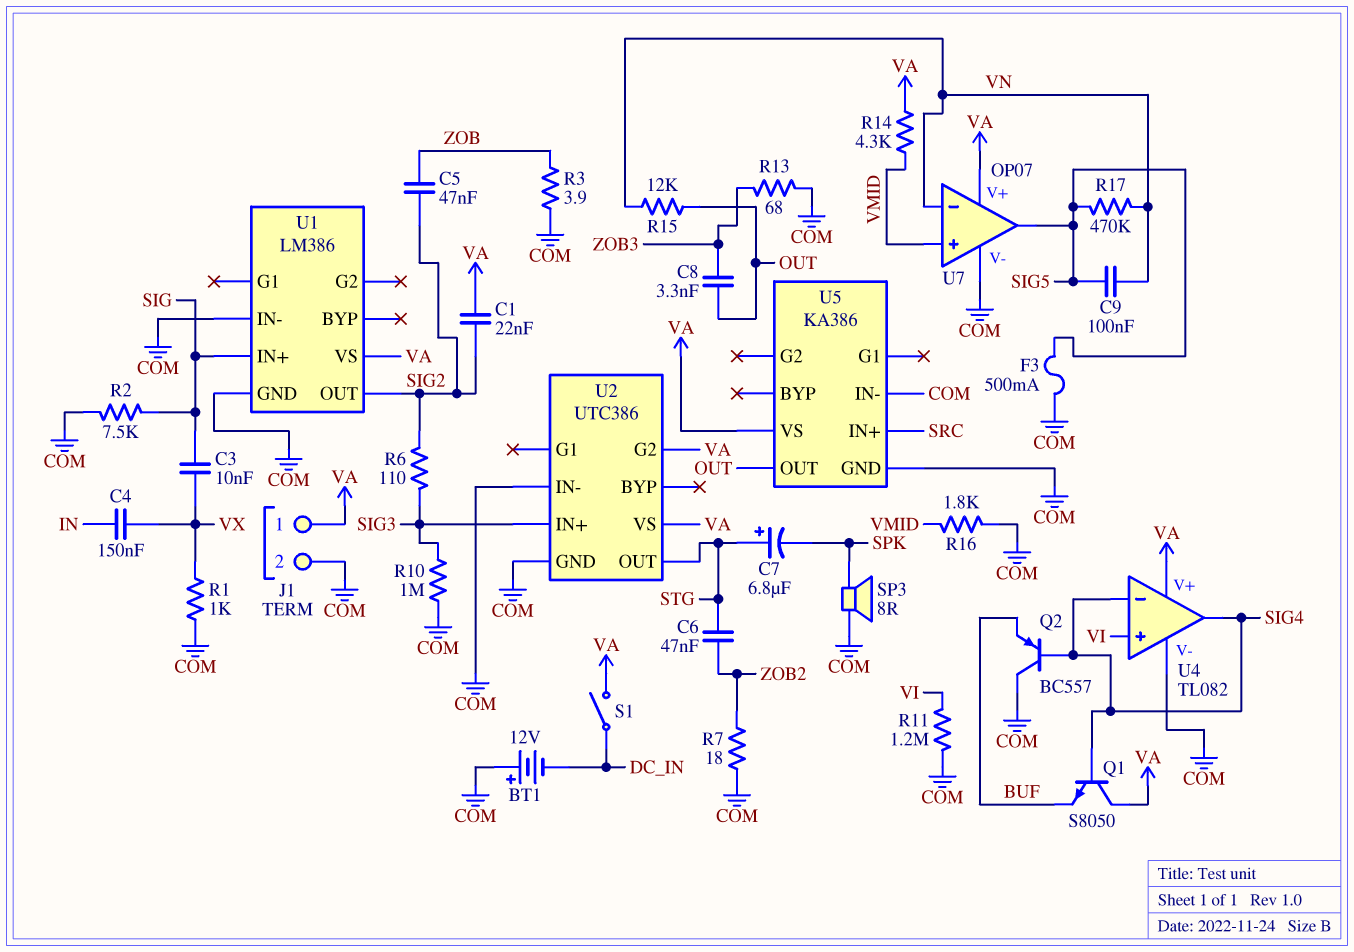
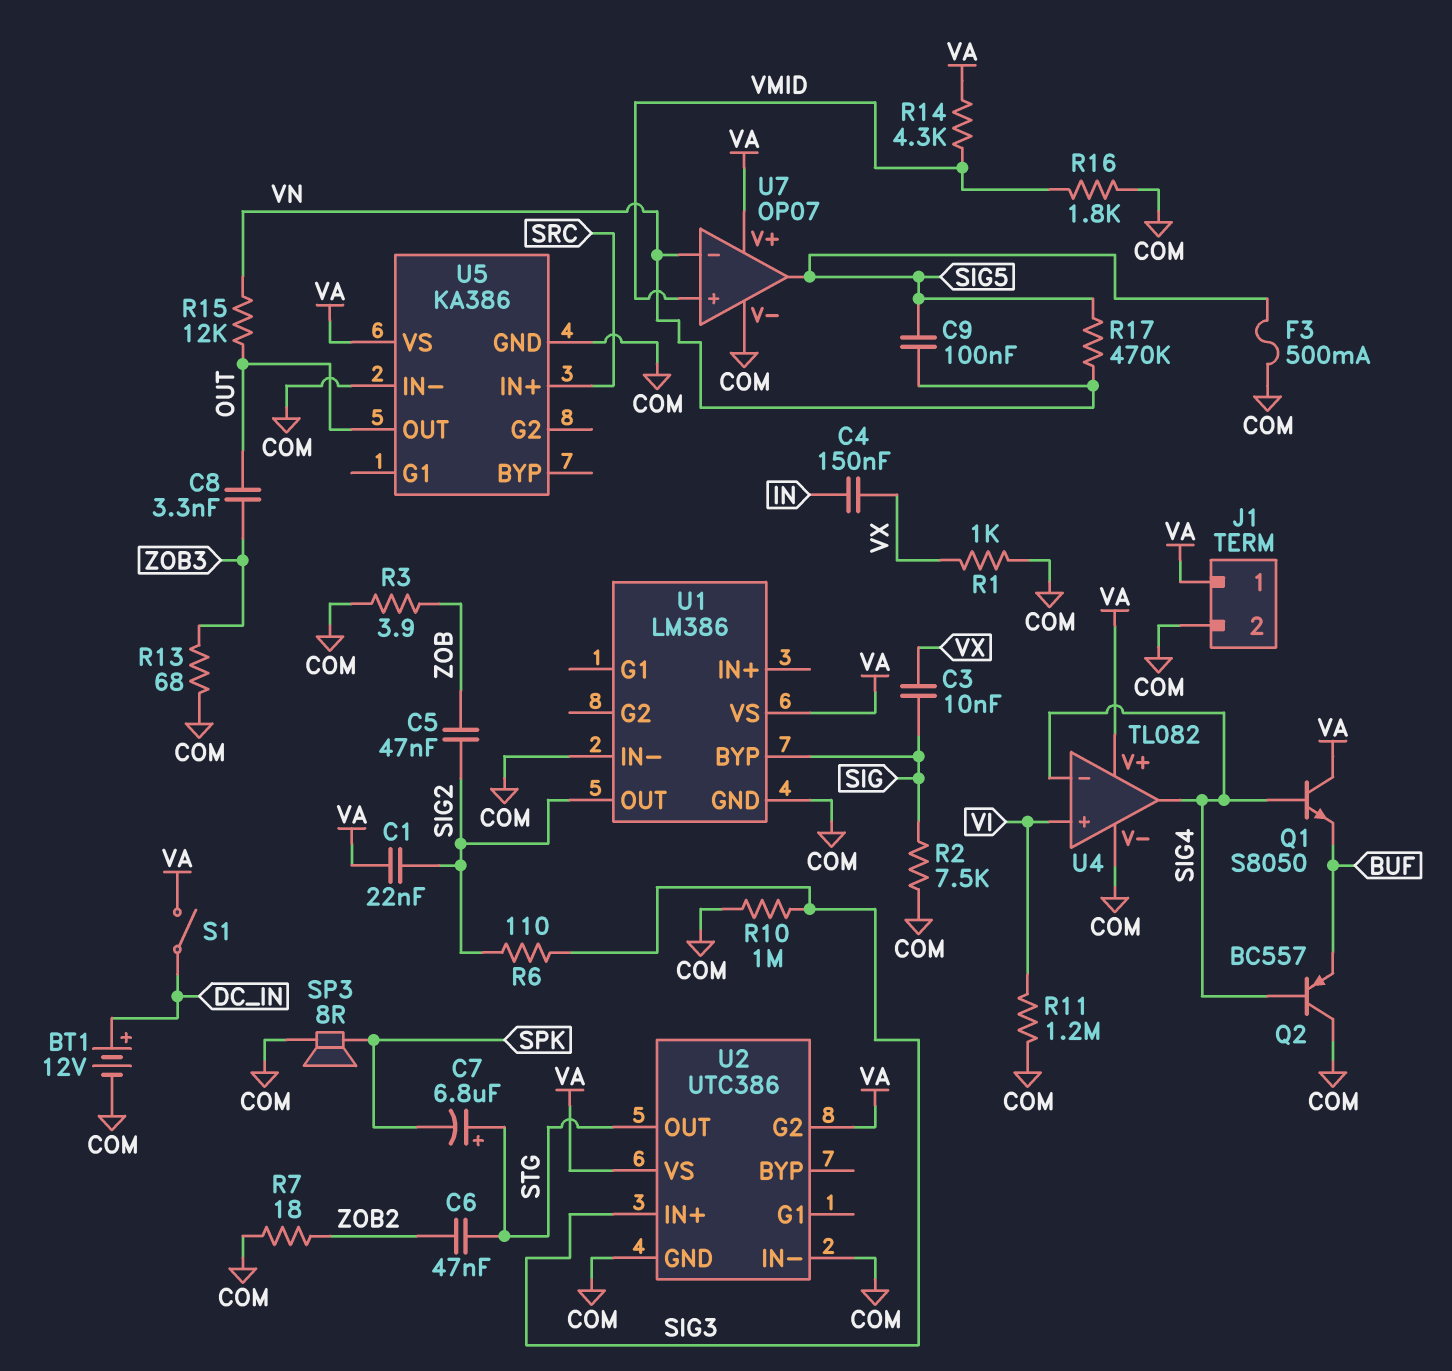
BT1: 12V (plus COM, minus DC_IN) -> 12V (plus DC_IN, minus COM)
U1 pin BYP: none -> SIG
U1 pin IN+: SIG -> none

